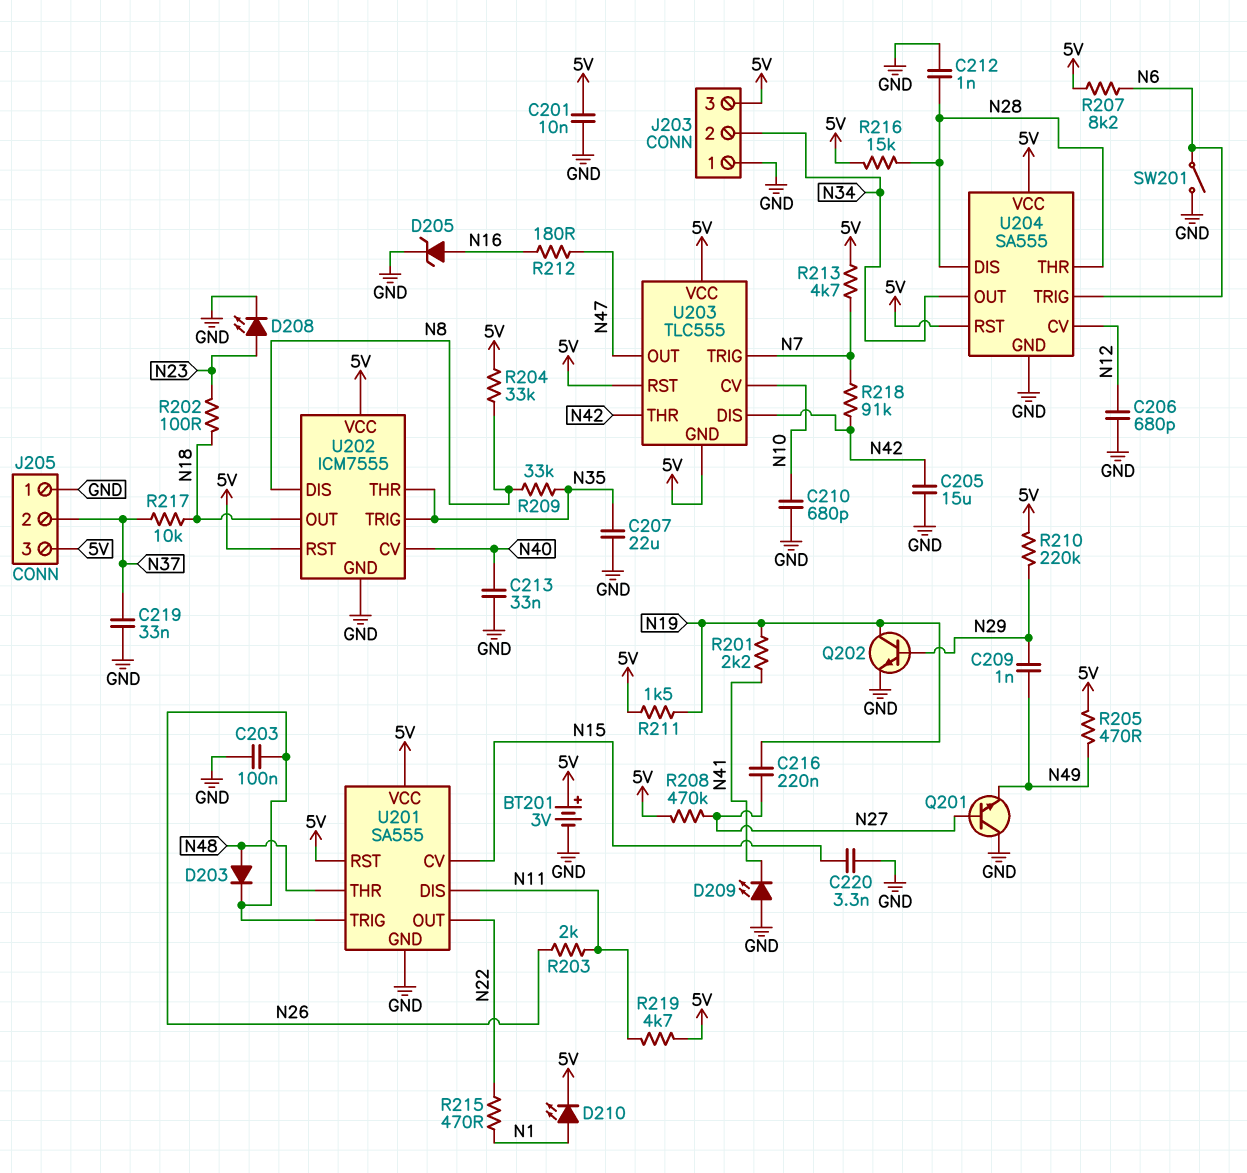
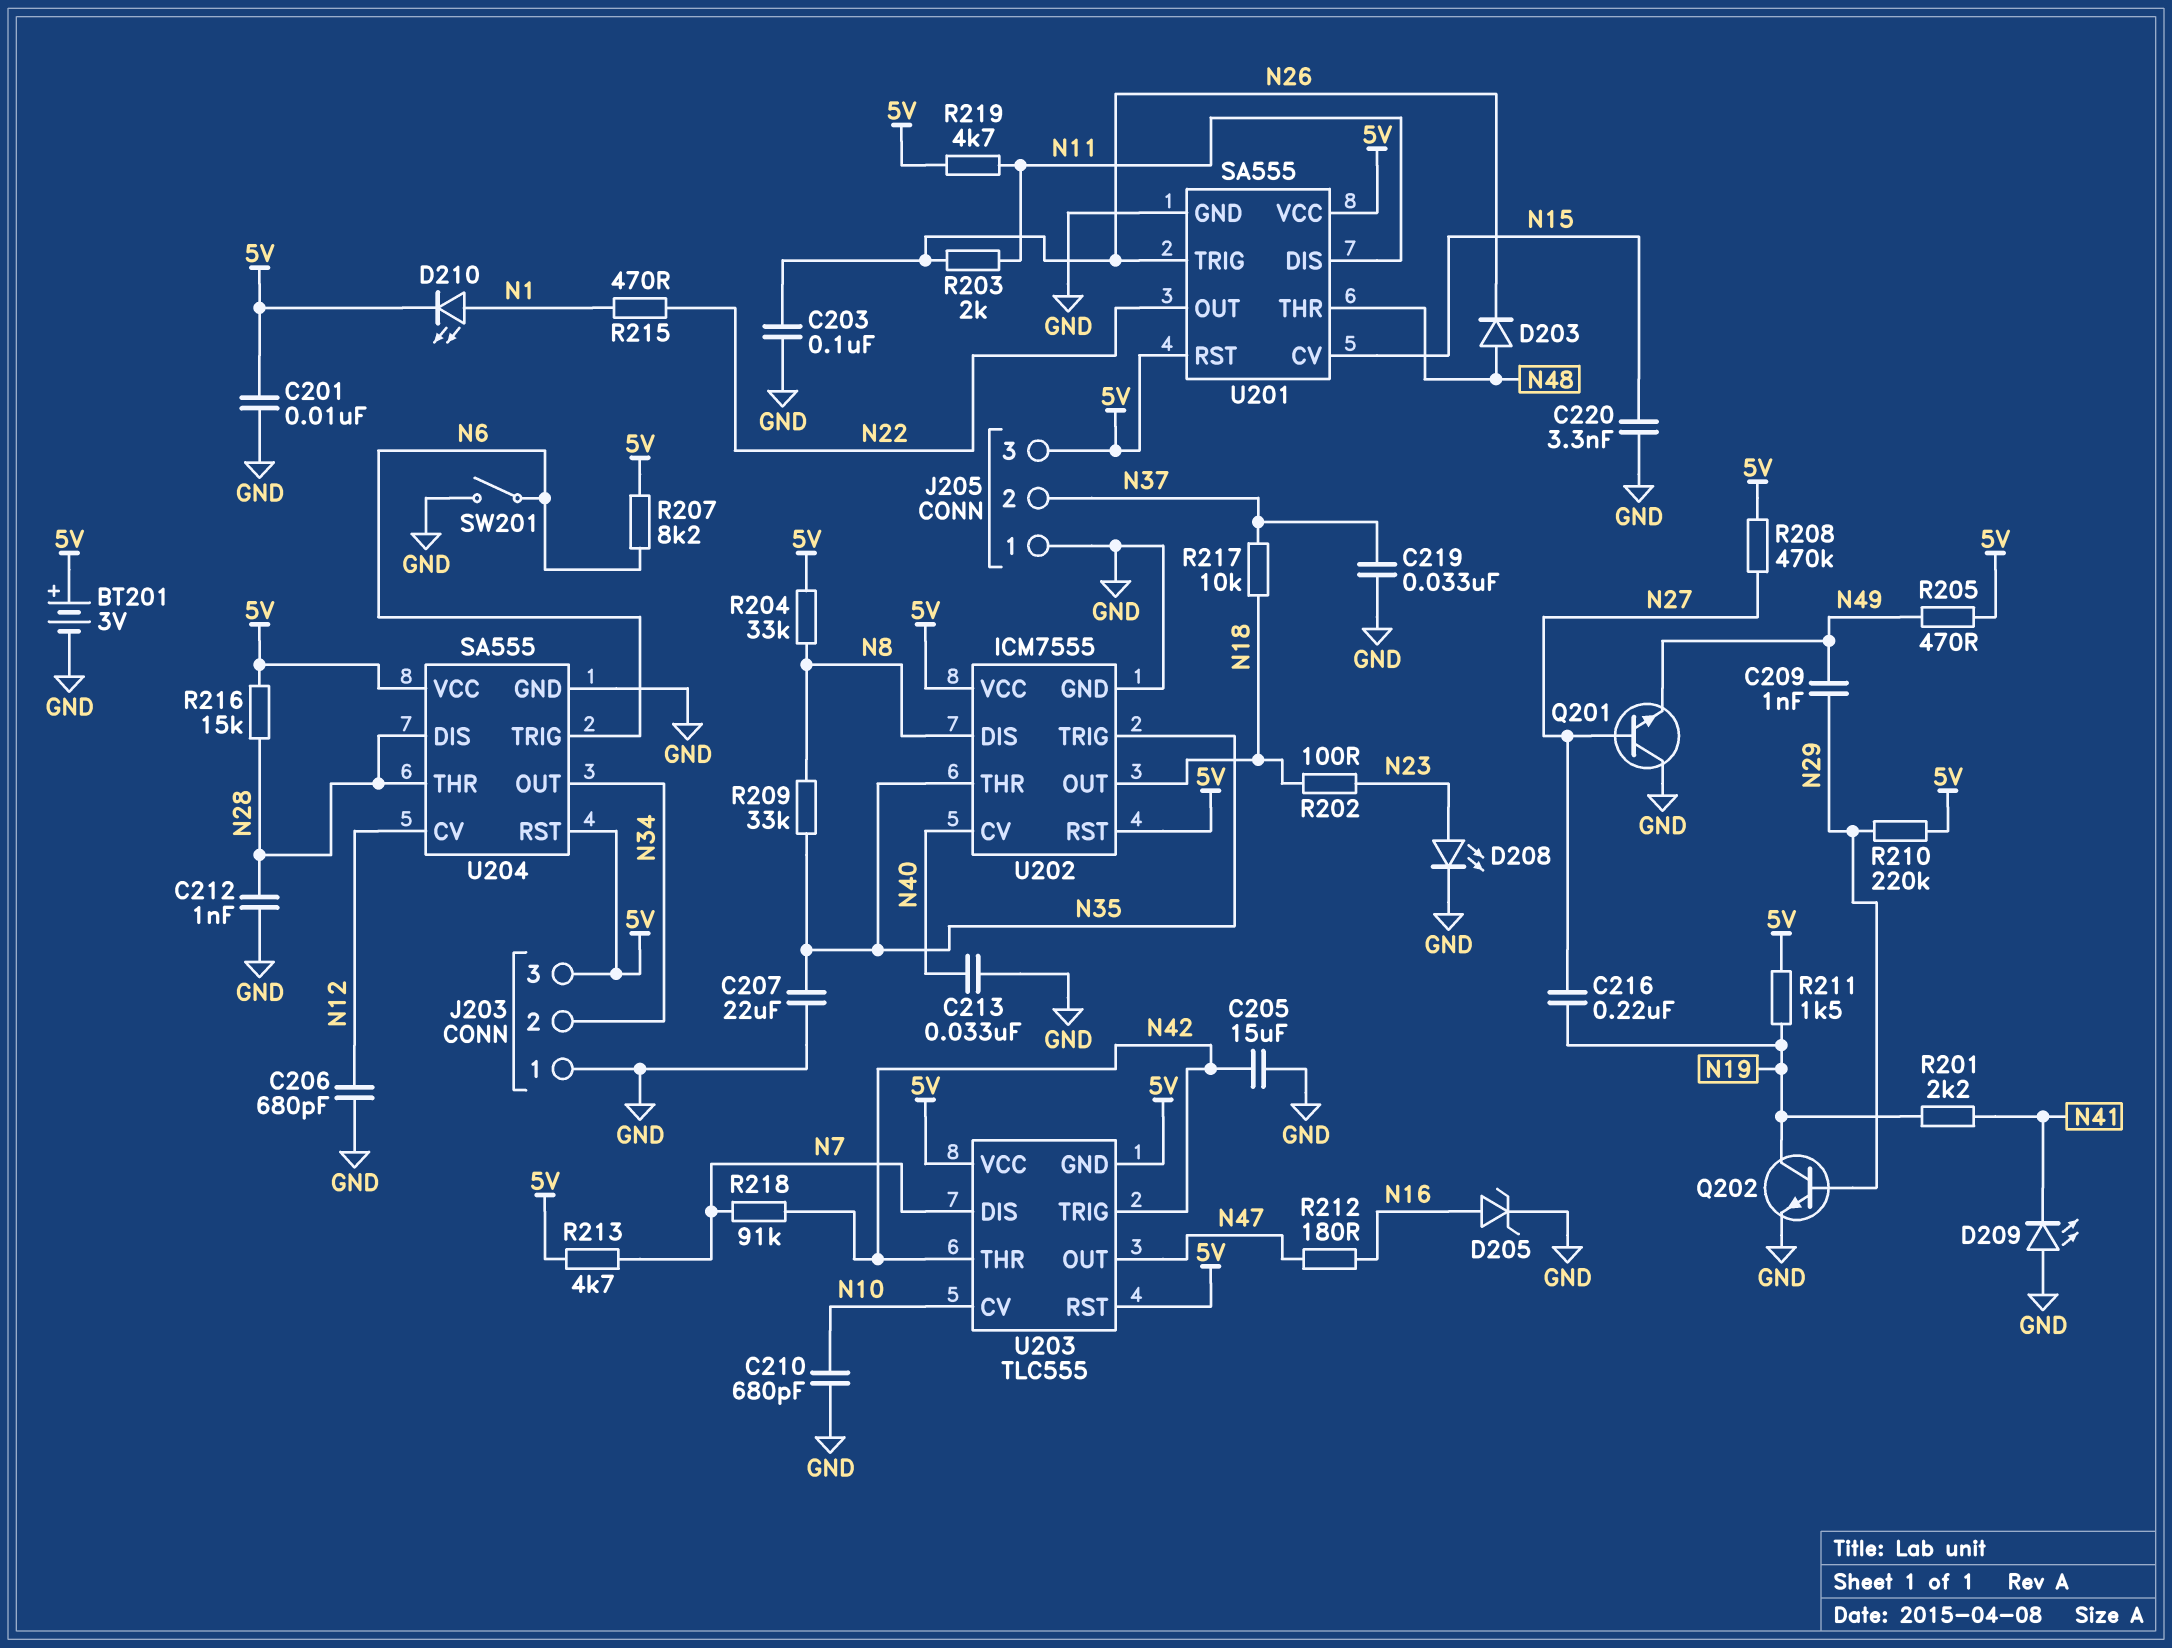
U203 pin DIS: N42 -> N7
U203 pin TRIG: N7 -> N42

